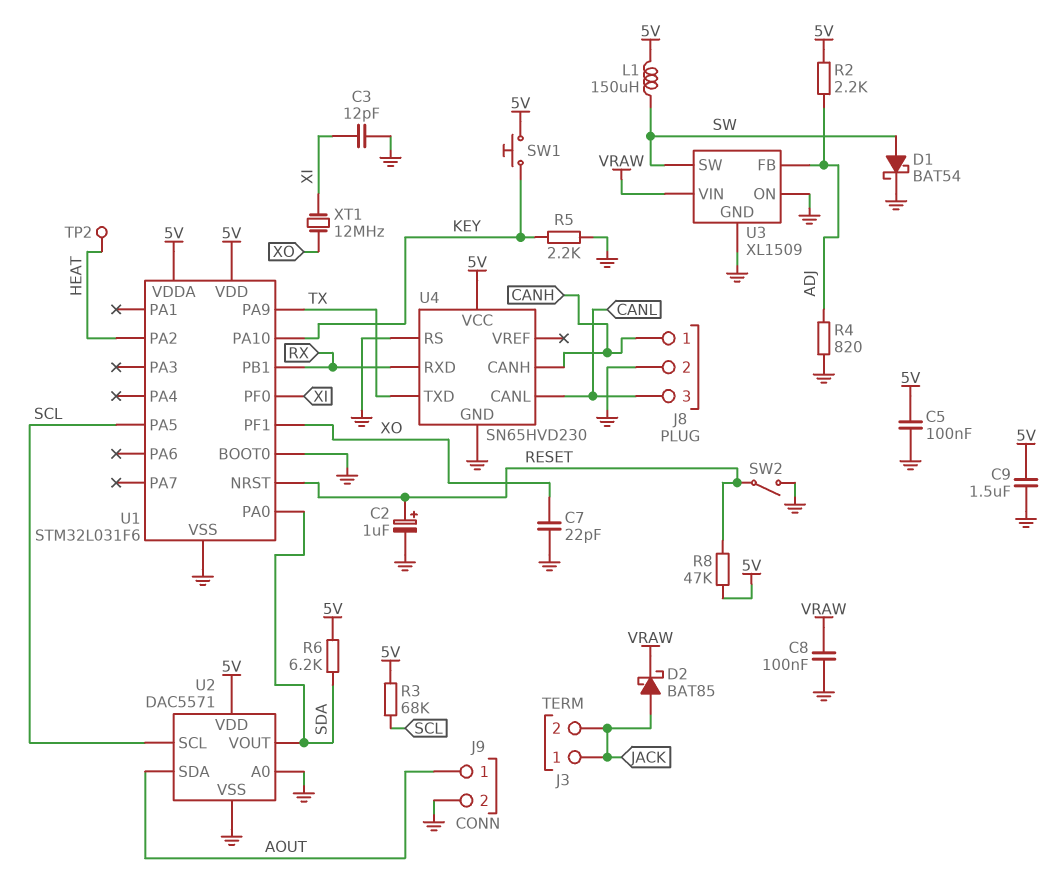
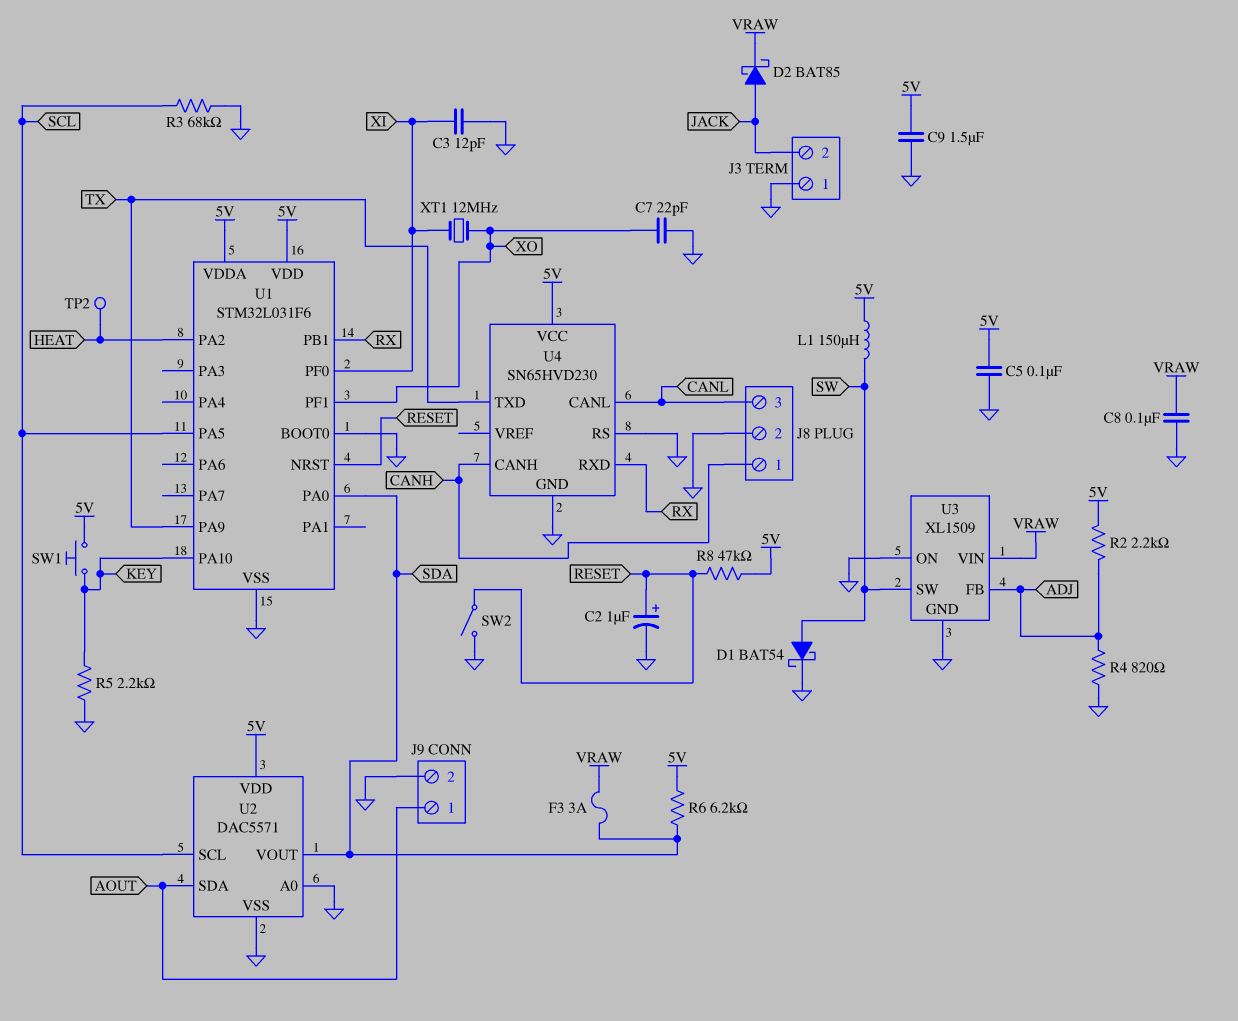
F3: none -> 3A (SDA, VRAW)
J3 pin 1: JACK -> GND
R3: 68k (5V, SCL) -> 68k (GND, SCL)

